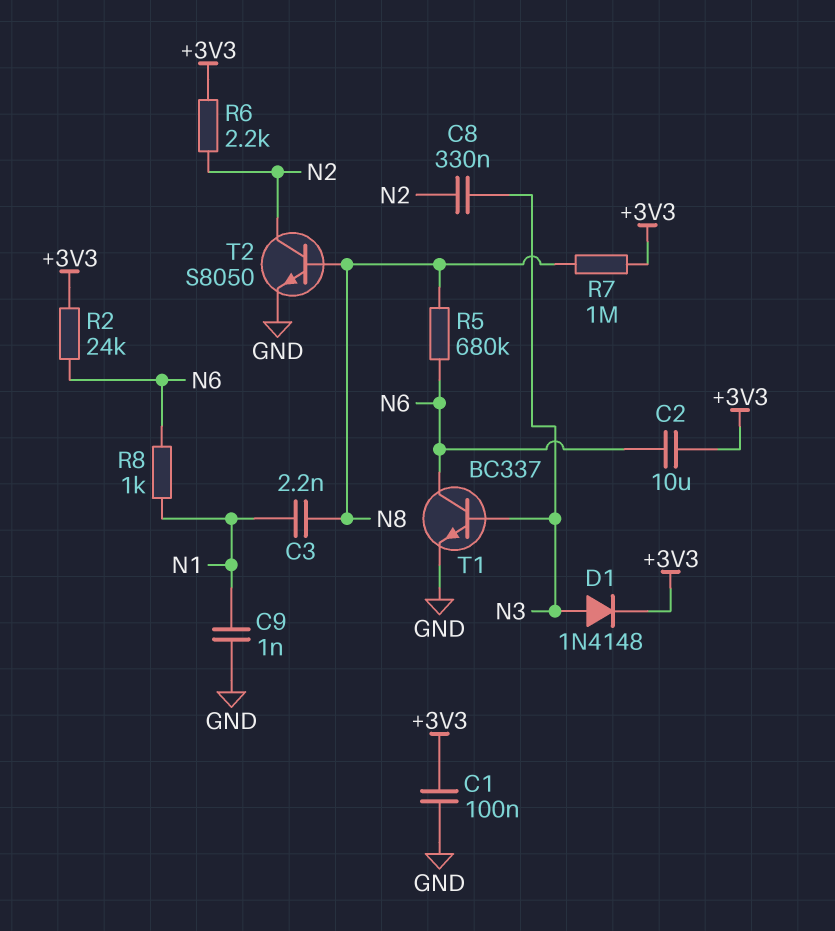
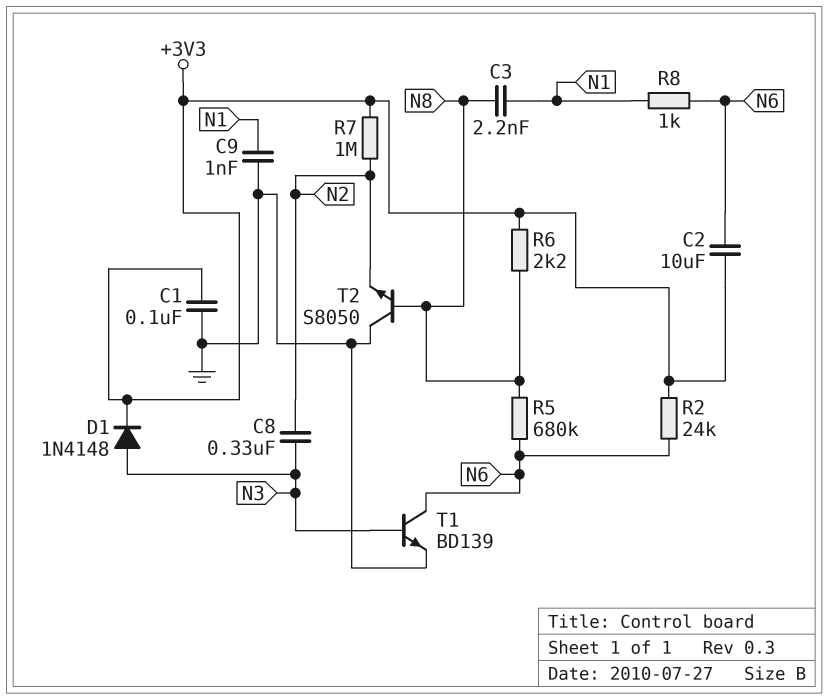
R6: 2.2k (+3V3, N2) -> 2.2k (+3V3, N8)
R7: 1M (+3V3, N8) -> 1M (+3V3, N2)
T1: NPN BC337 (B N3, C N6, E GND) -> NPN BD139 (B N3, C N6, E GND)
T2: NPN S8050 (B N8, C N2, E GND) -> NPN S8050 (B N8, C GND, E N2)

